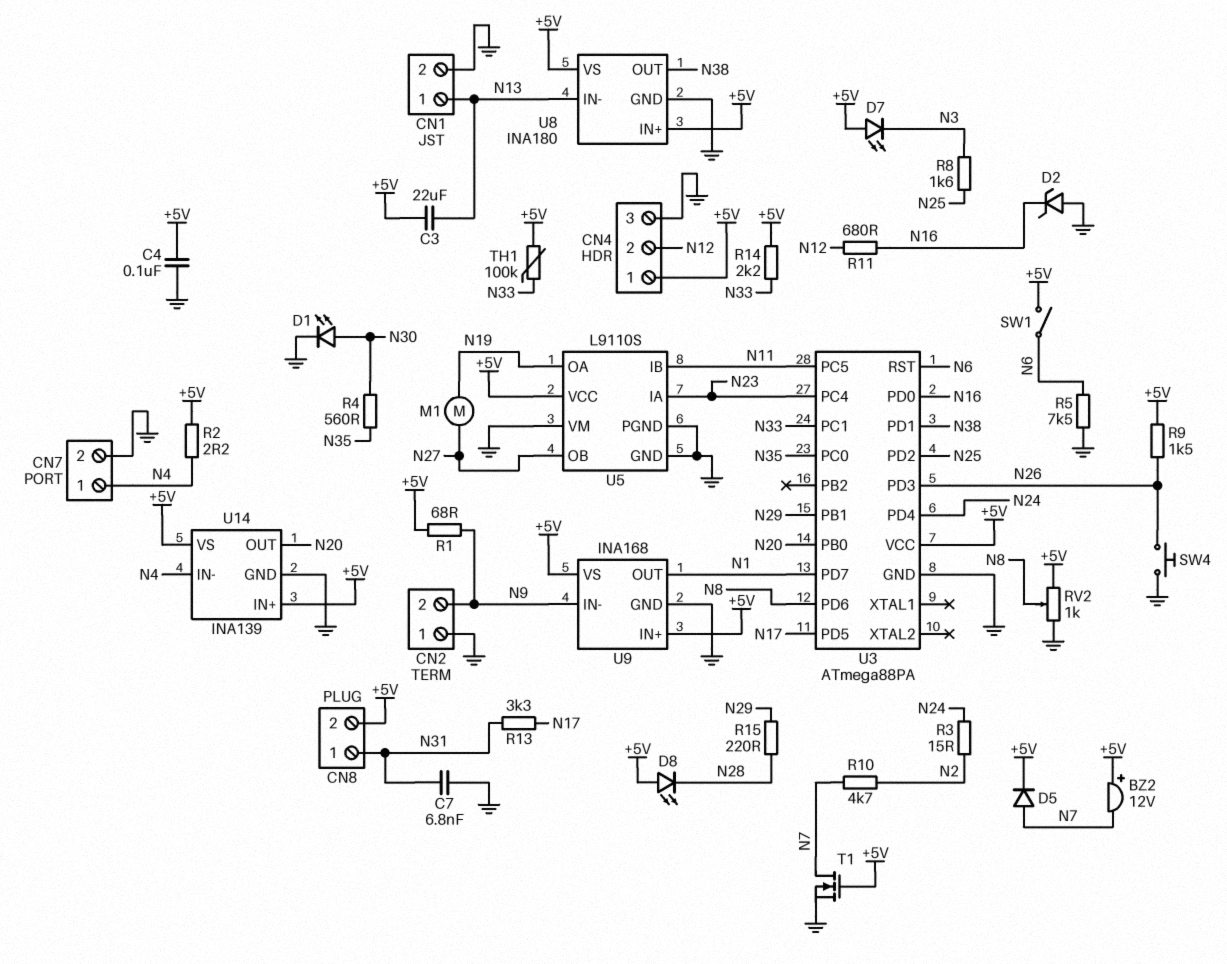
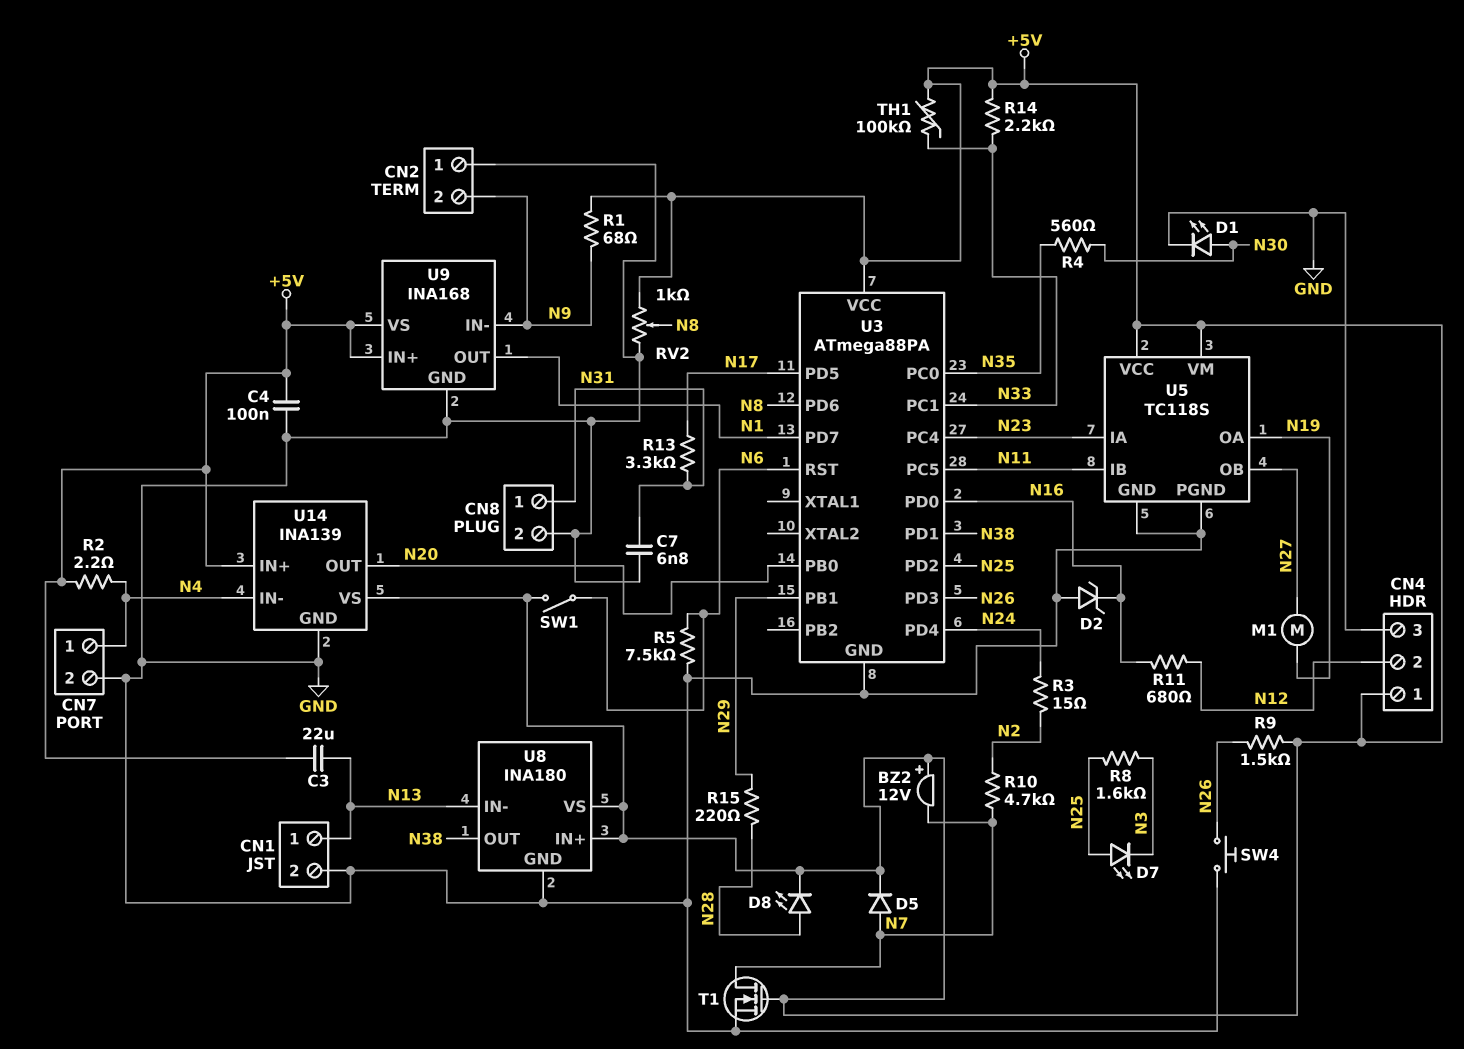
CN8 pin 2: +5V -> GND
D7: LED (A +5V, K N3) -> LED (A N25, K N3)
D8: LED (A +5V, K N28) -> LED (A N28, K +5V)
U5: L9110S -> TC118S
U5 pin VM: GND -> +5V

